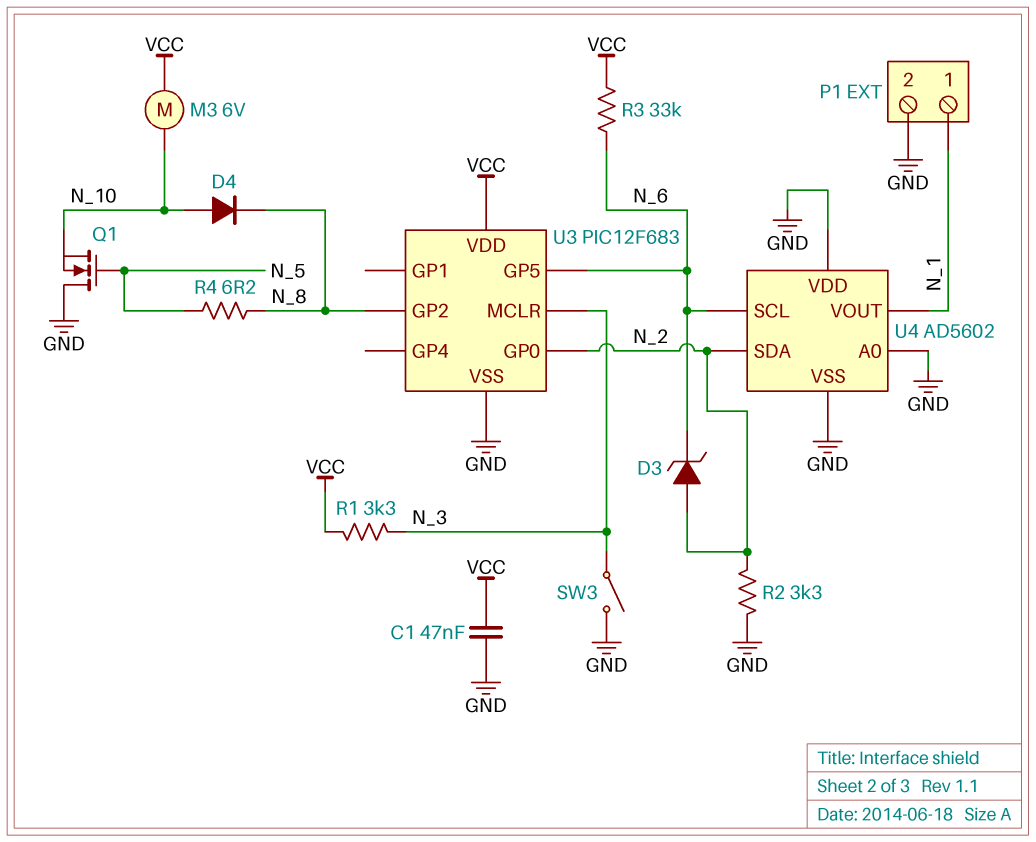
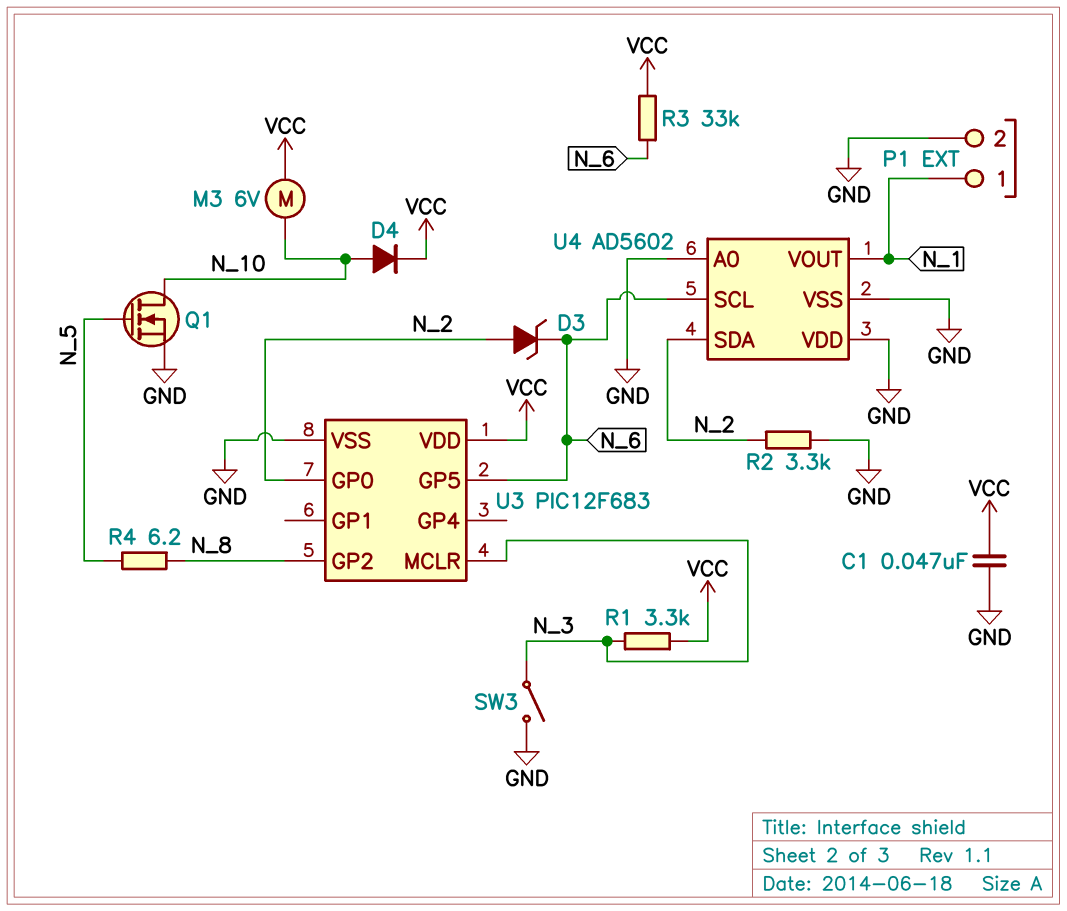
D4: diode (A N_10, K N_8) -> diode (A N_10, K VCC)
Q1: NMOS (G N_5, D GND, S N_10) -> NMOS (G N_5, D N_10, S GND)

